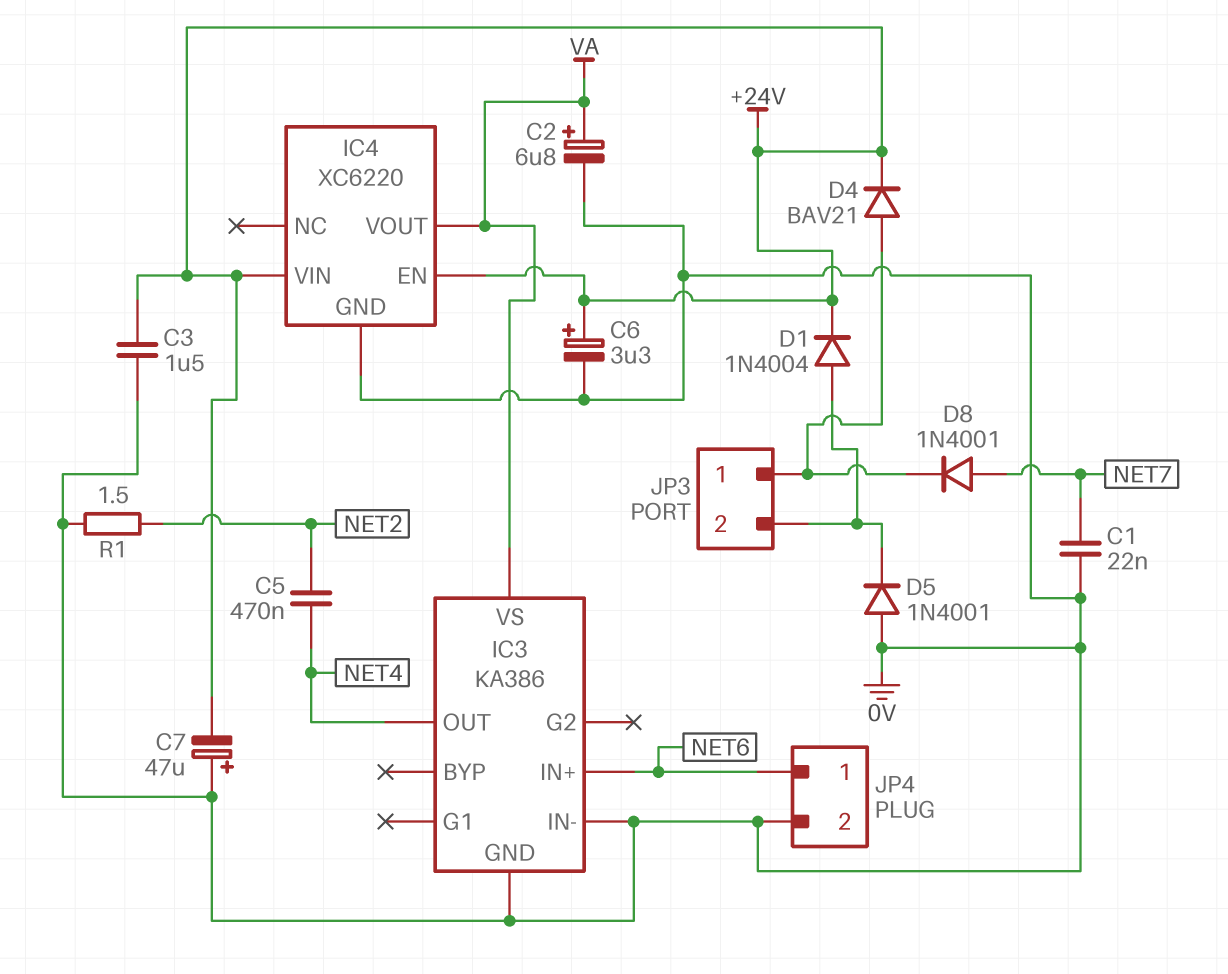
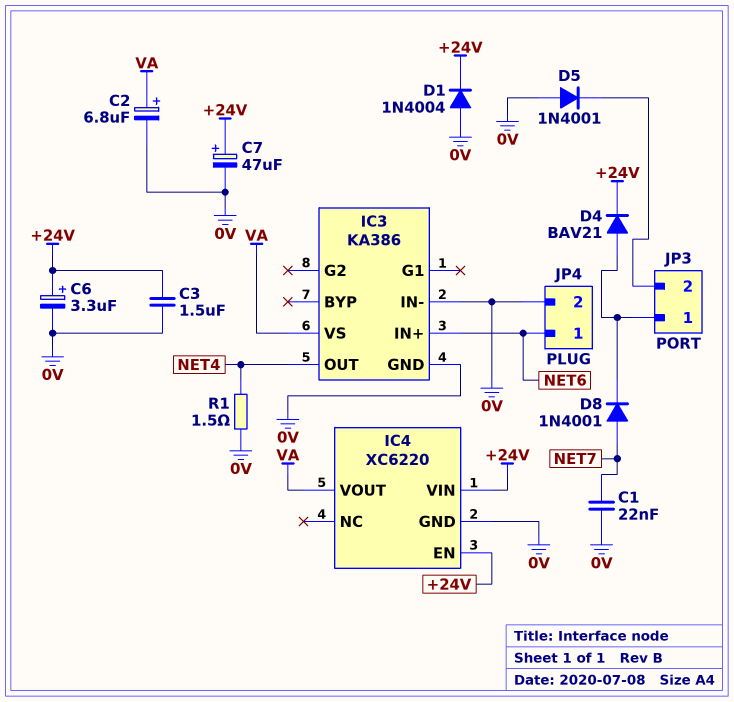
C5: 470nF (NET2, NET4) -> none
C7: 47uF (plus 0V, minus +24V) -> 47uF (plus +24V, minus 0V)
D1: diode 1N4004 (A JP3/2, K +24V) -> diode 1N4004 (A 0V, K +24V)
R1: 1.5 (0V, NET2) -> 1.5 (0V, NET4)

